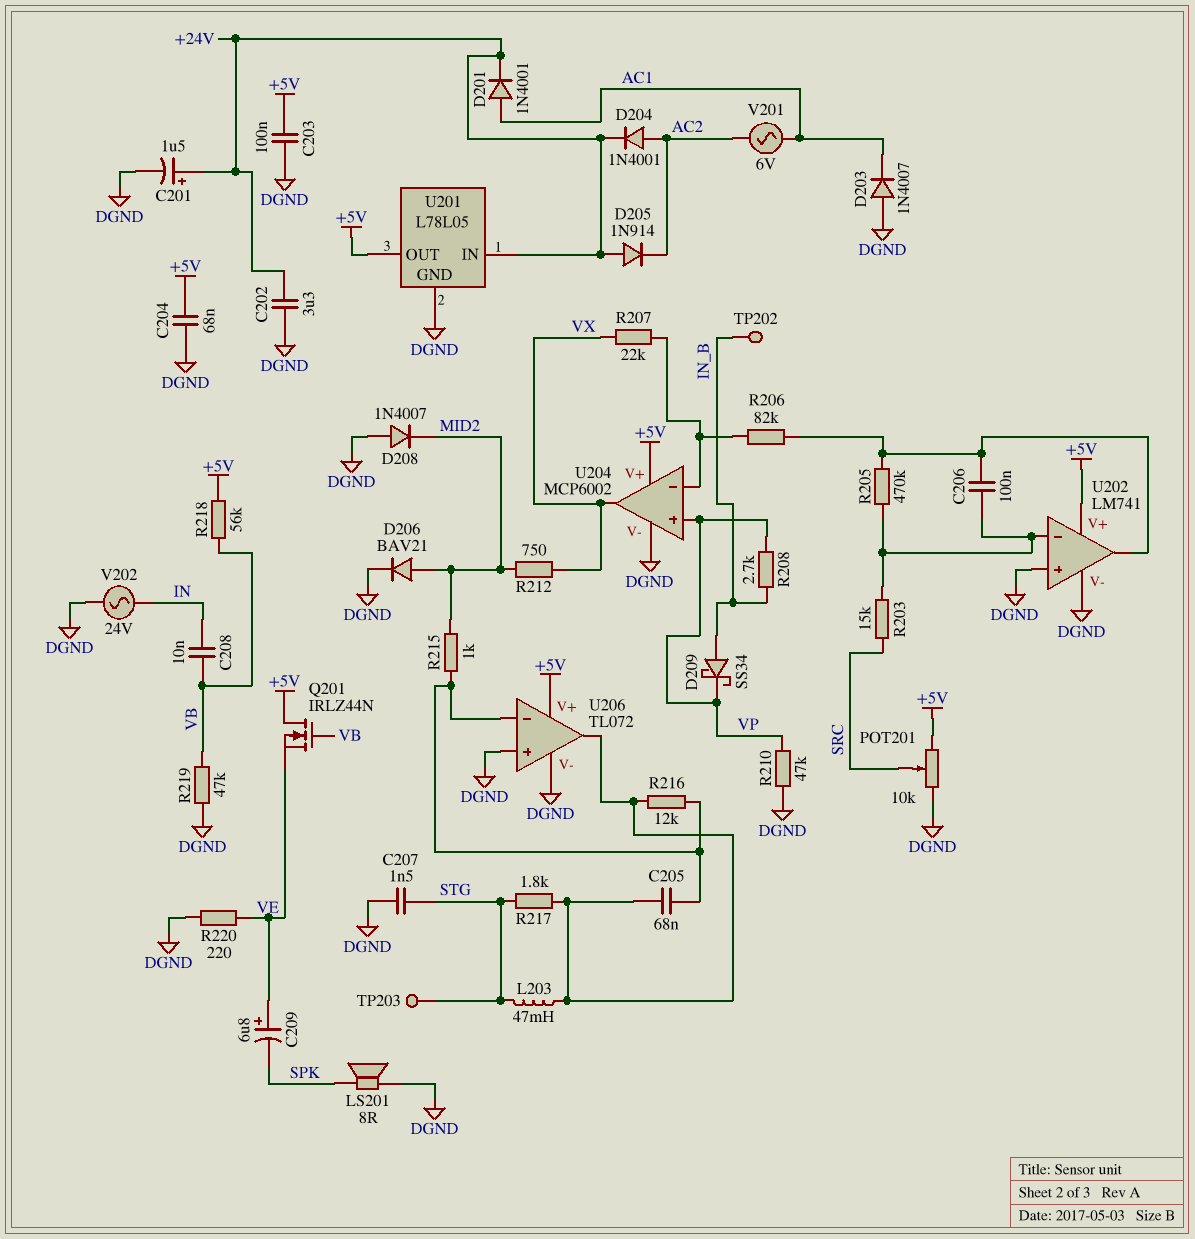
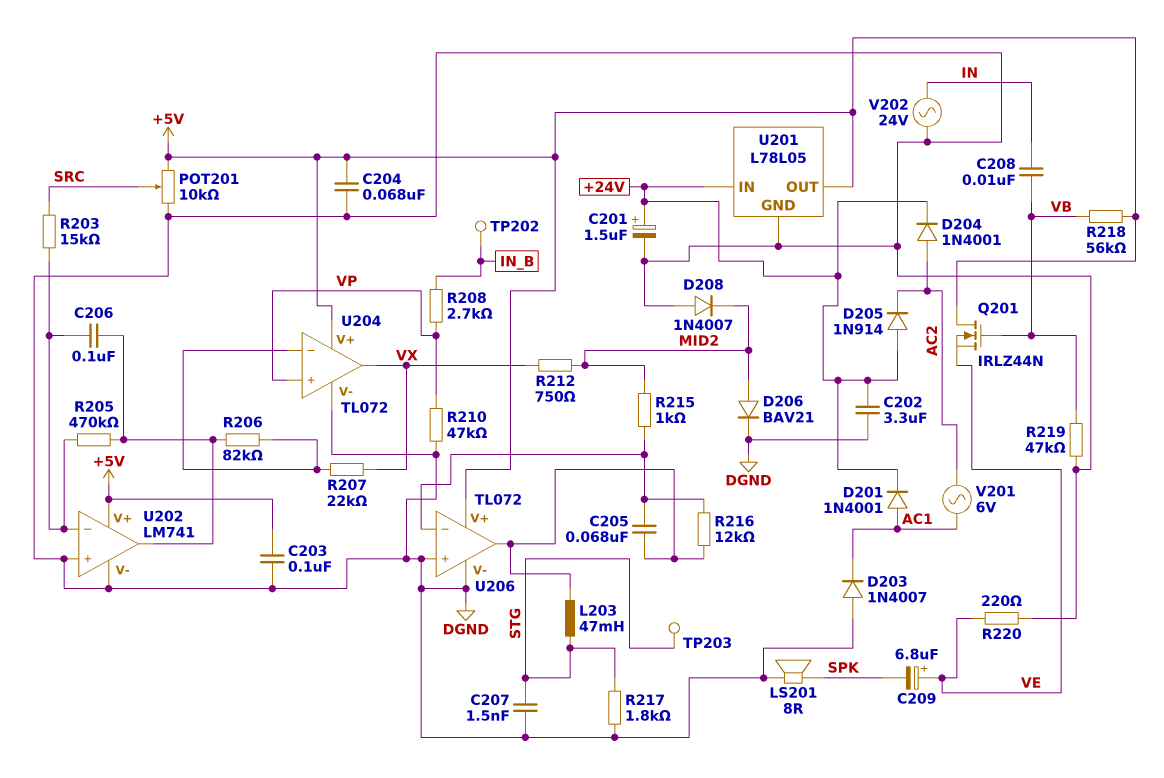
D209: schottky SS34 (A IN_B, K VP) -> none
R217: 1.8k (STG, U206/out) -> 1.8k (DGND, STG)
U204: MCP6002 -> TL072

